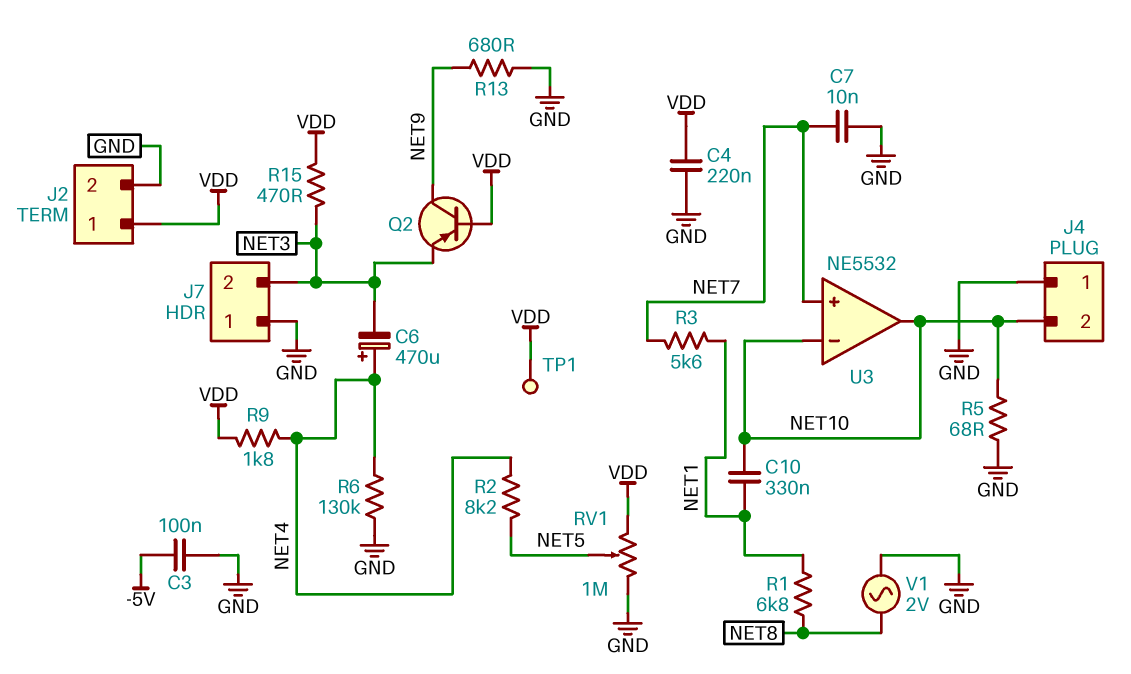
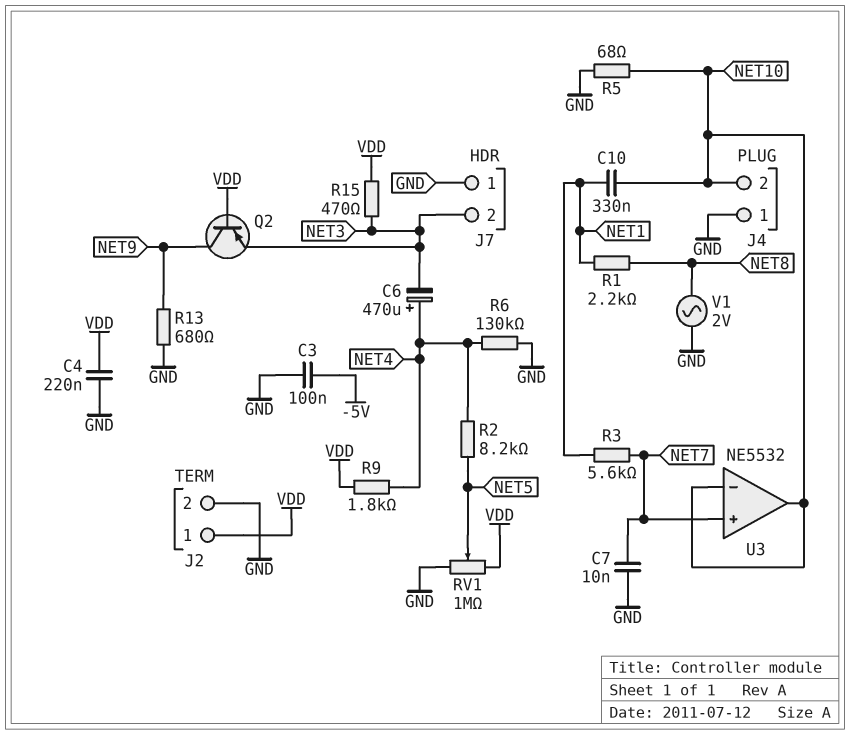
R1: 6.8k (NET1, NET8) -> 2.2k (NET1, NET8)
TP1: test point (VDD) -> none

